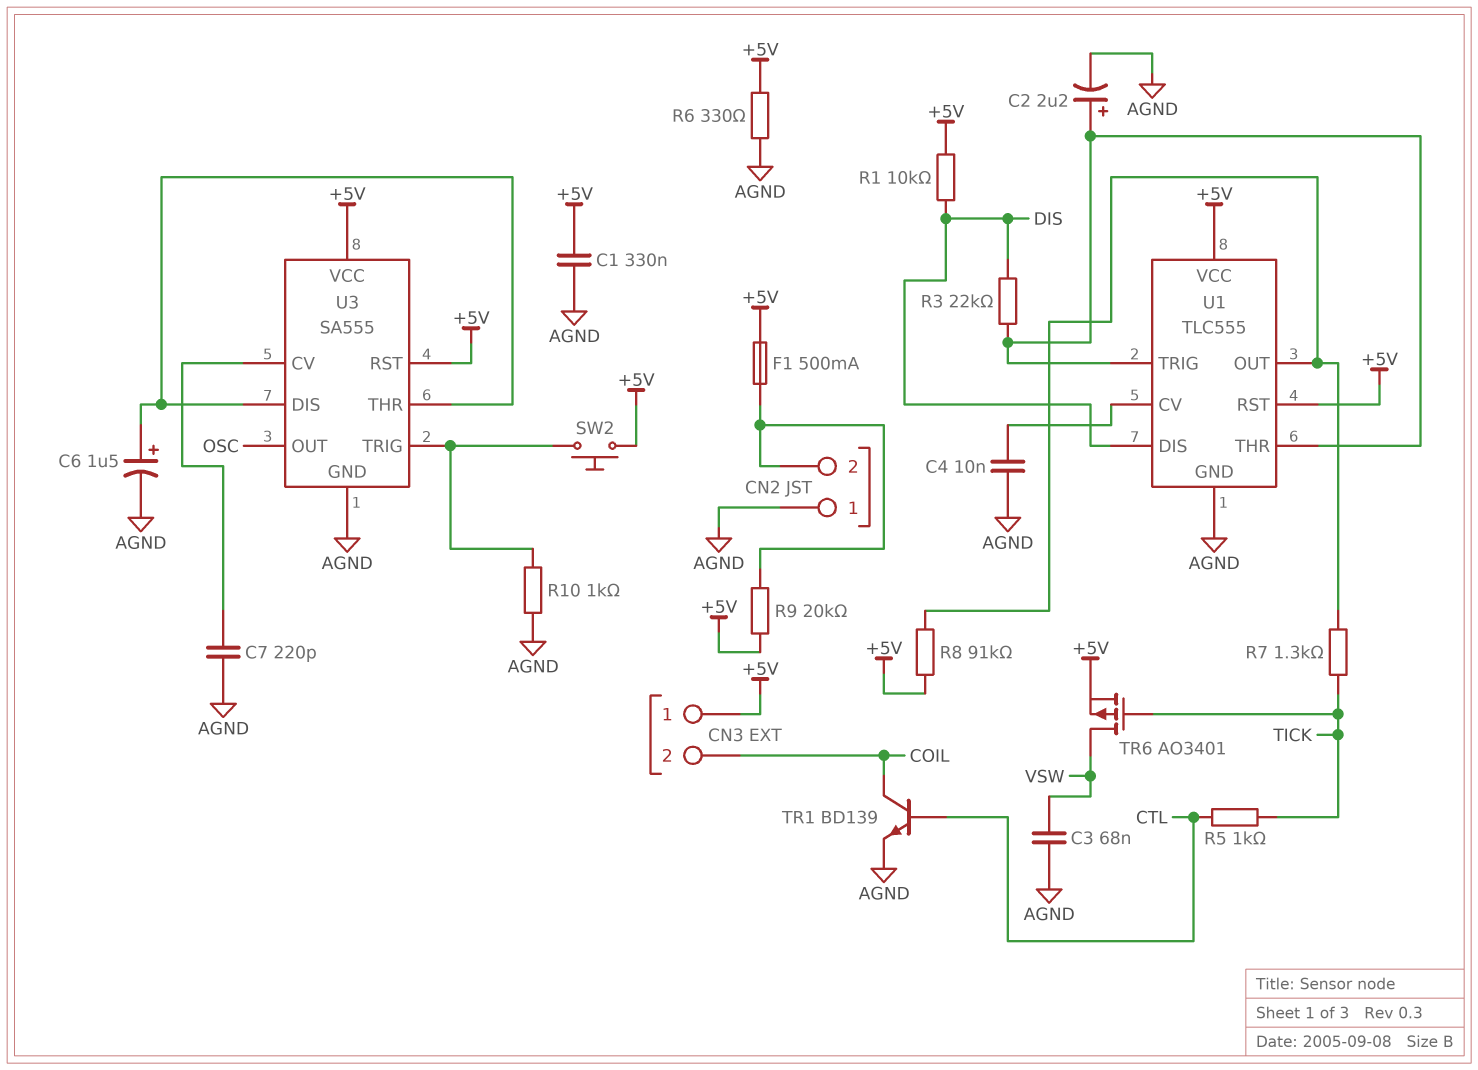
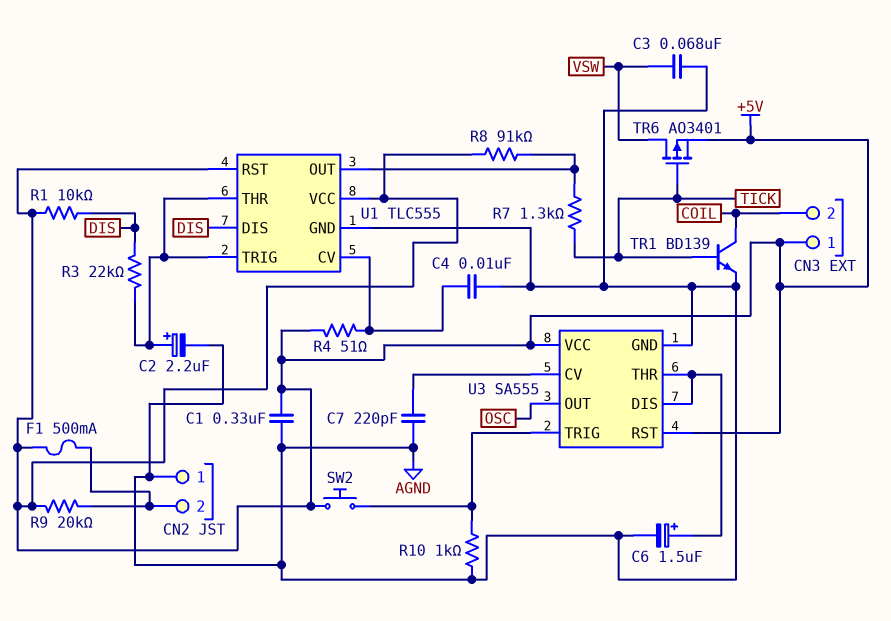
R4: none -> 51 (+5V, U1/CV)
R5: 1k (CTL, TICK) -> none
R6: 330 (+5V, AGND) -> none
TR1: NPN BD139 (B CTL, C COIL, E AGND) -> NPN BD139 (B TICK, C COIL, E AGND)

